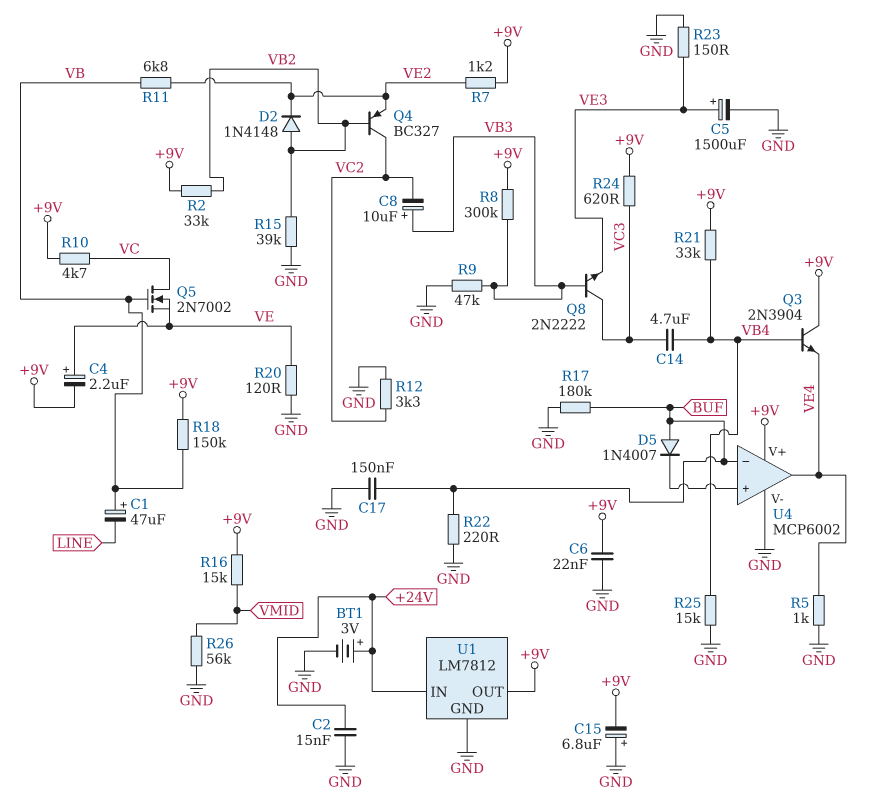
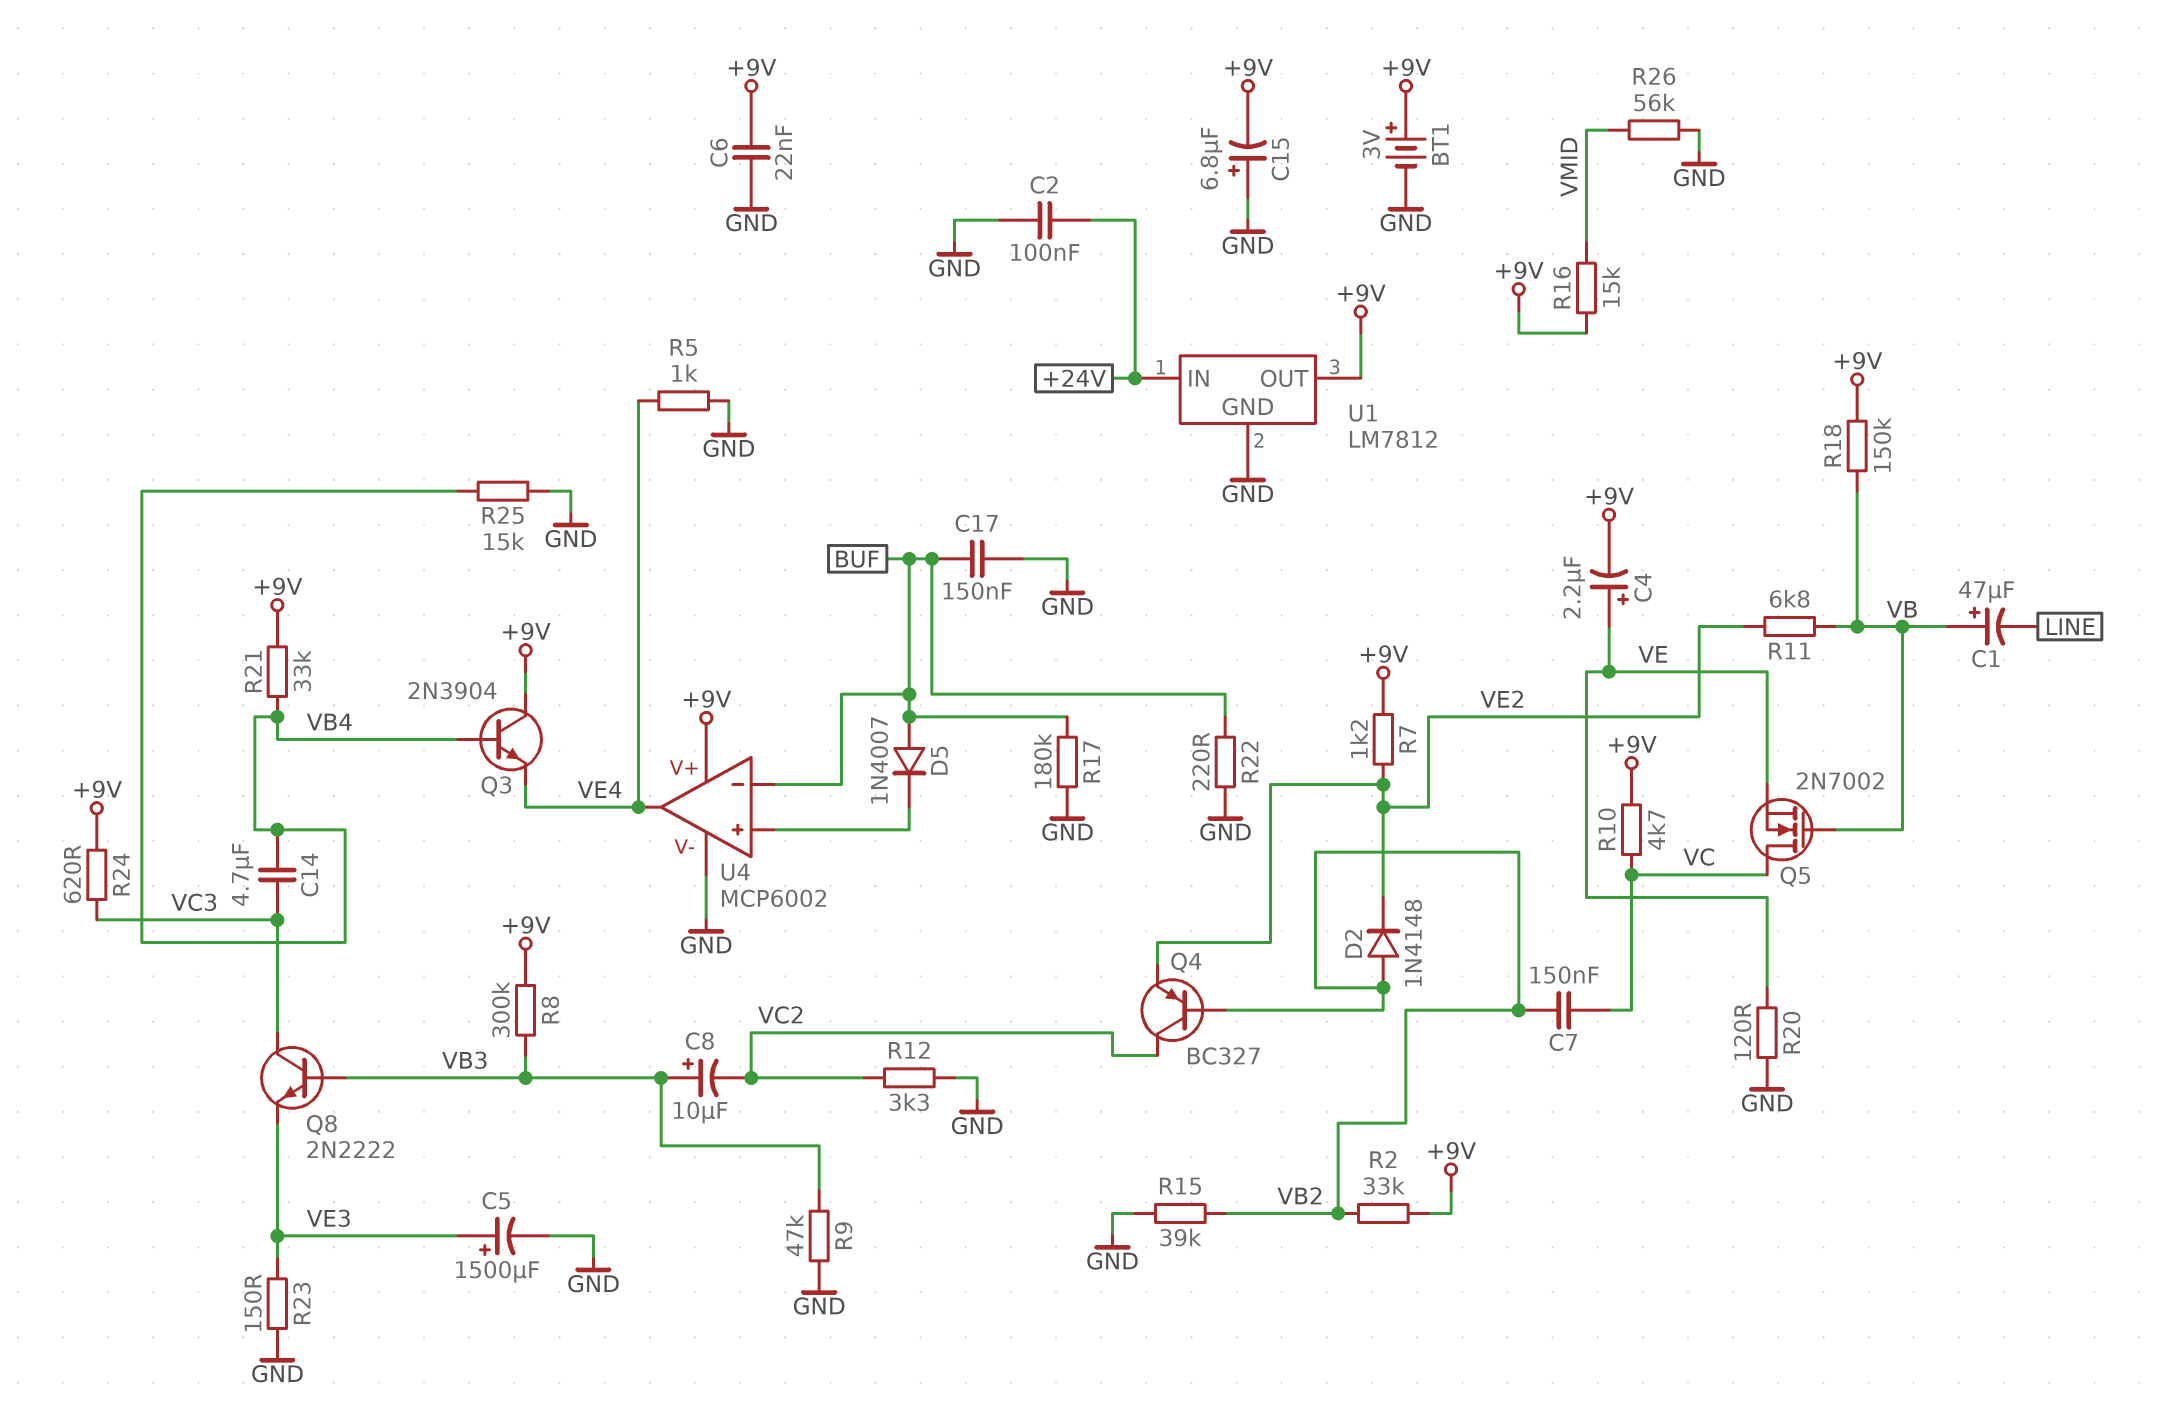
BT1: 3V (plus +24V, minus GND) -> 3V (plus +9V, minus GND)
C2: 15nF (+24V, GND) -> 100nF (+24V, GND)
C7: none -> 150nF (VB2, VC)

